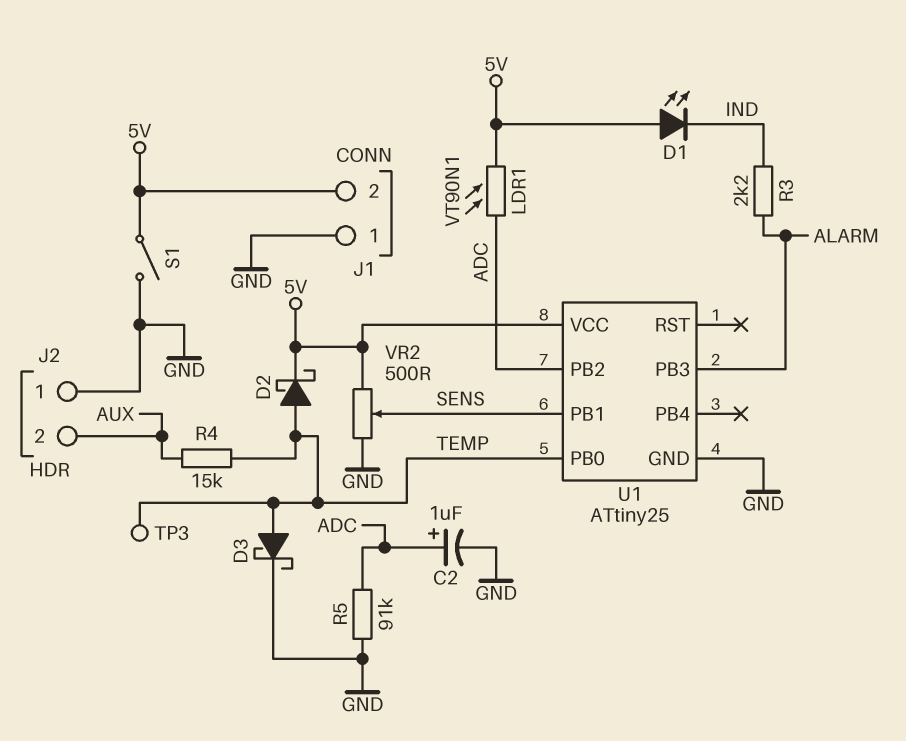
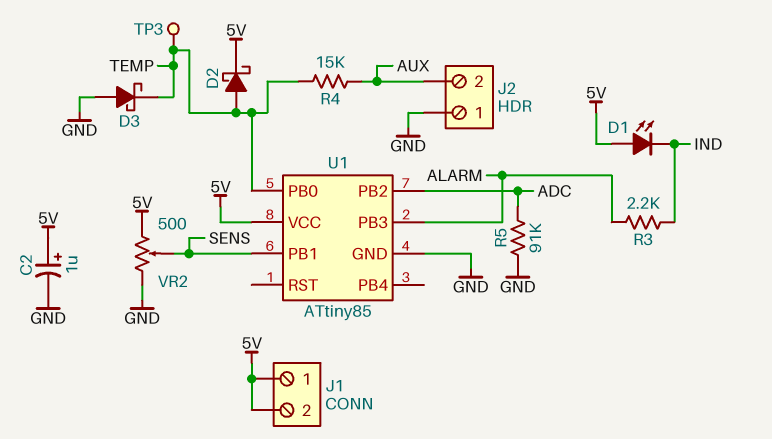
C2: 1uF (plus ADC, minus GND) -> 1uF (plus 5V, minus GND)
D3: schottky (A TEMP, K GND) -> schottky (A GND, K TEMP)
J1 pin 1: GND -> 5V
LDR1: VT90N1 (5V, ADC) -> none
S1: switch (5V, GND) -> none
U1: ATtiny25 -> ATtiny85

